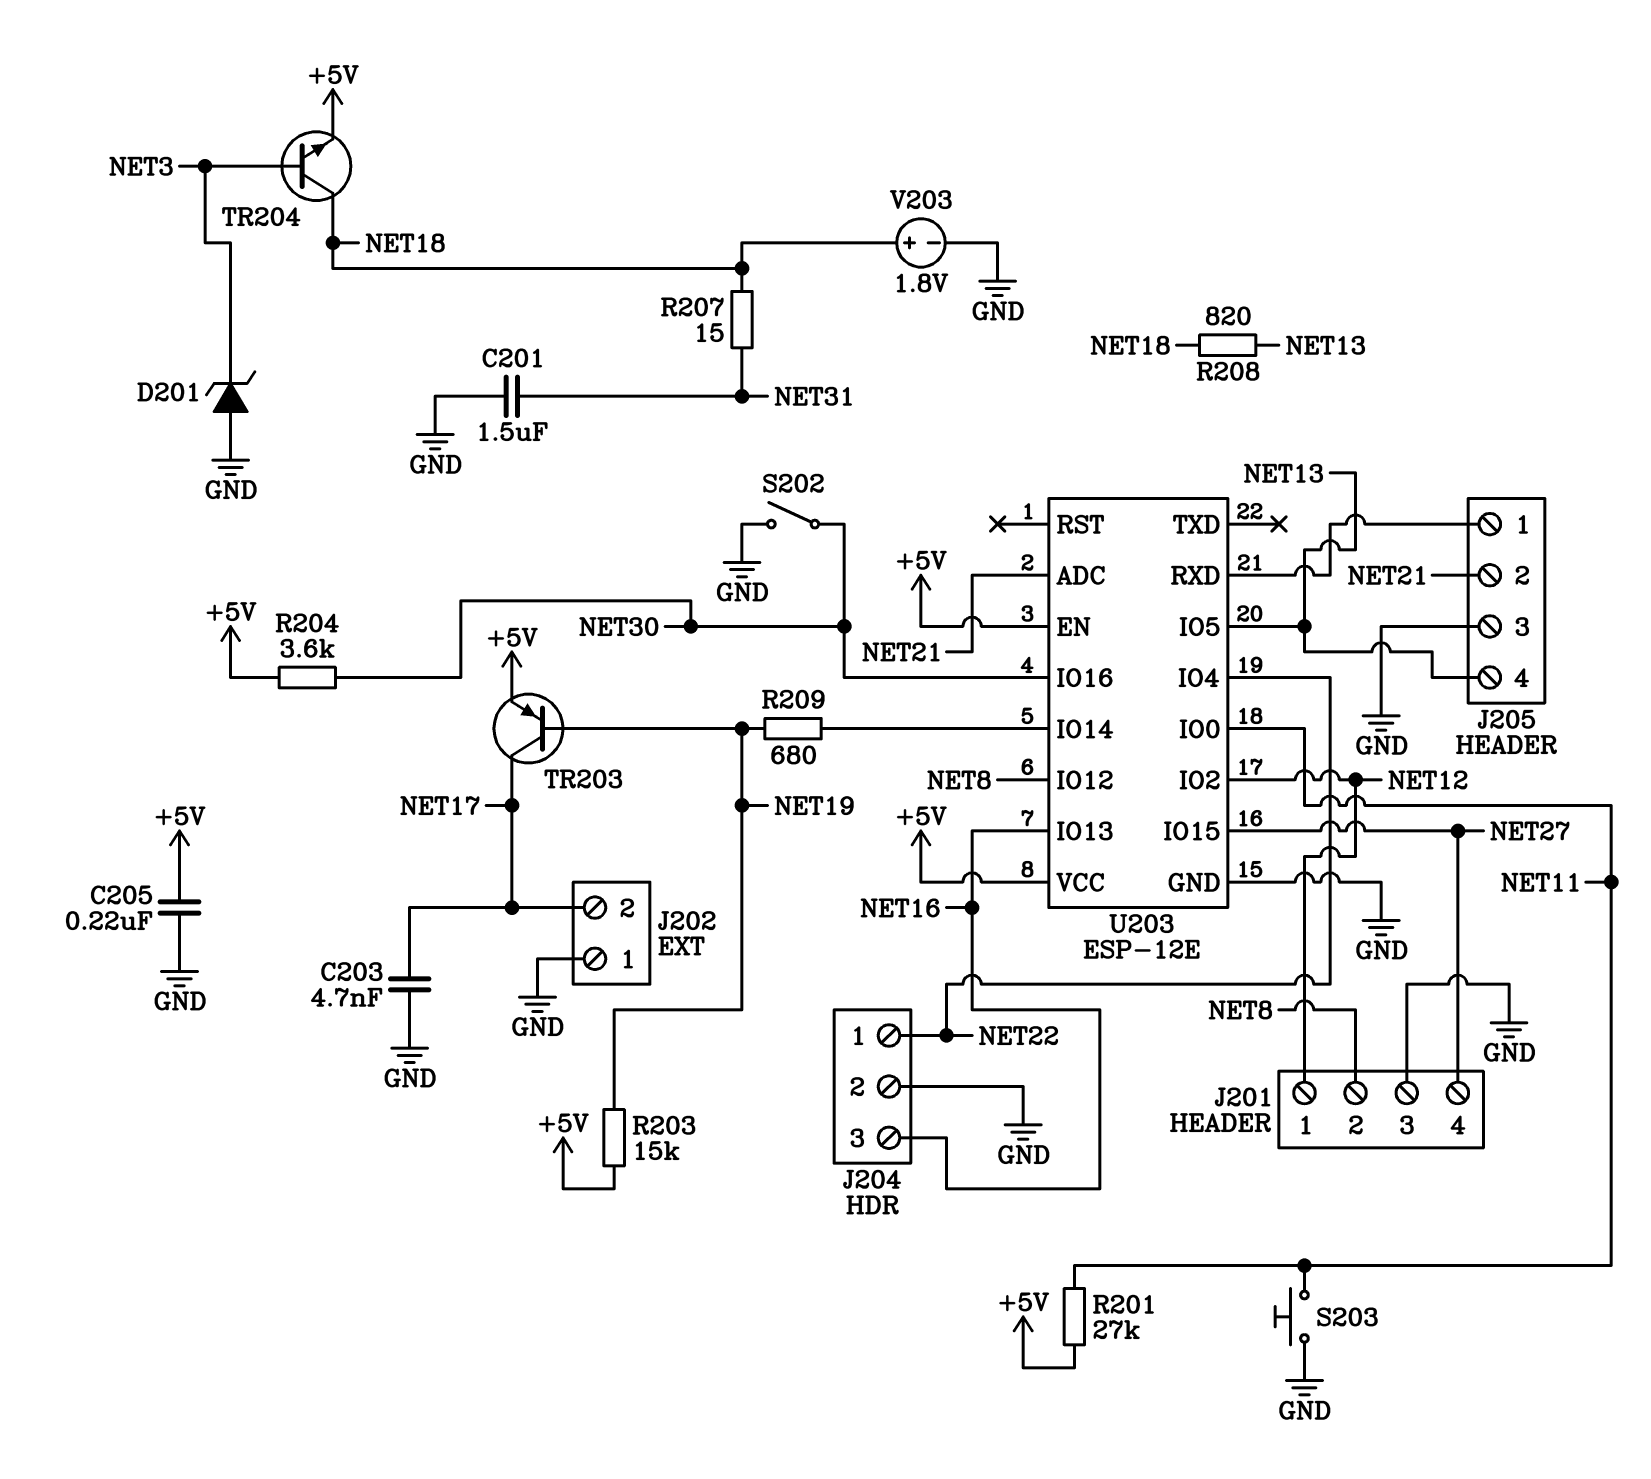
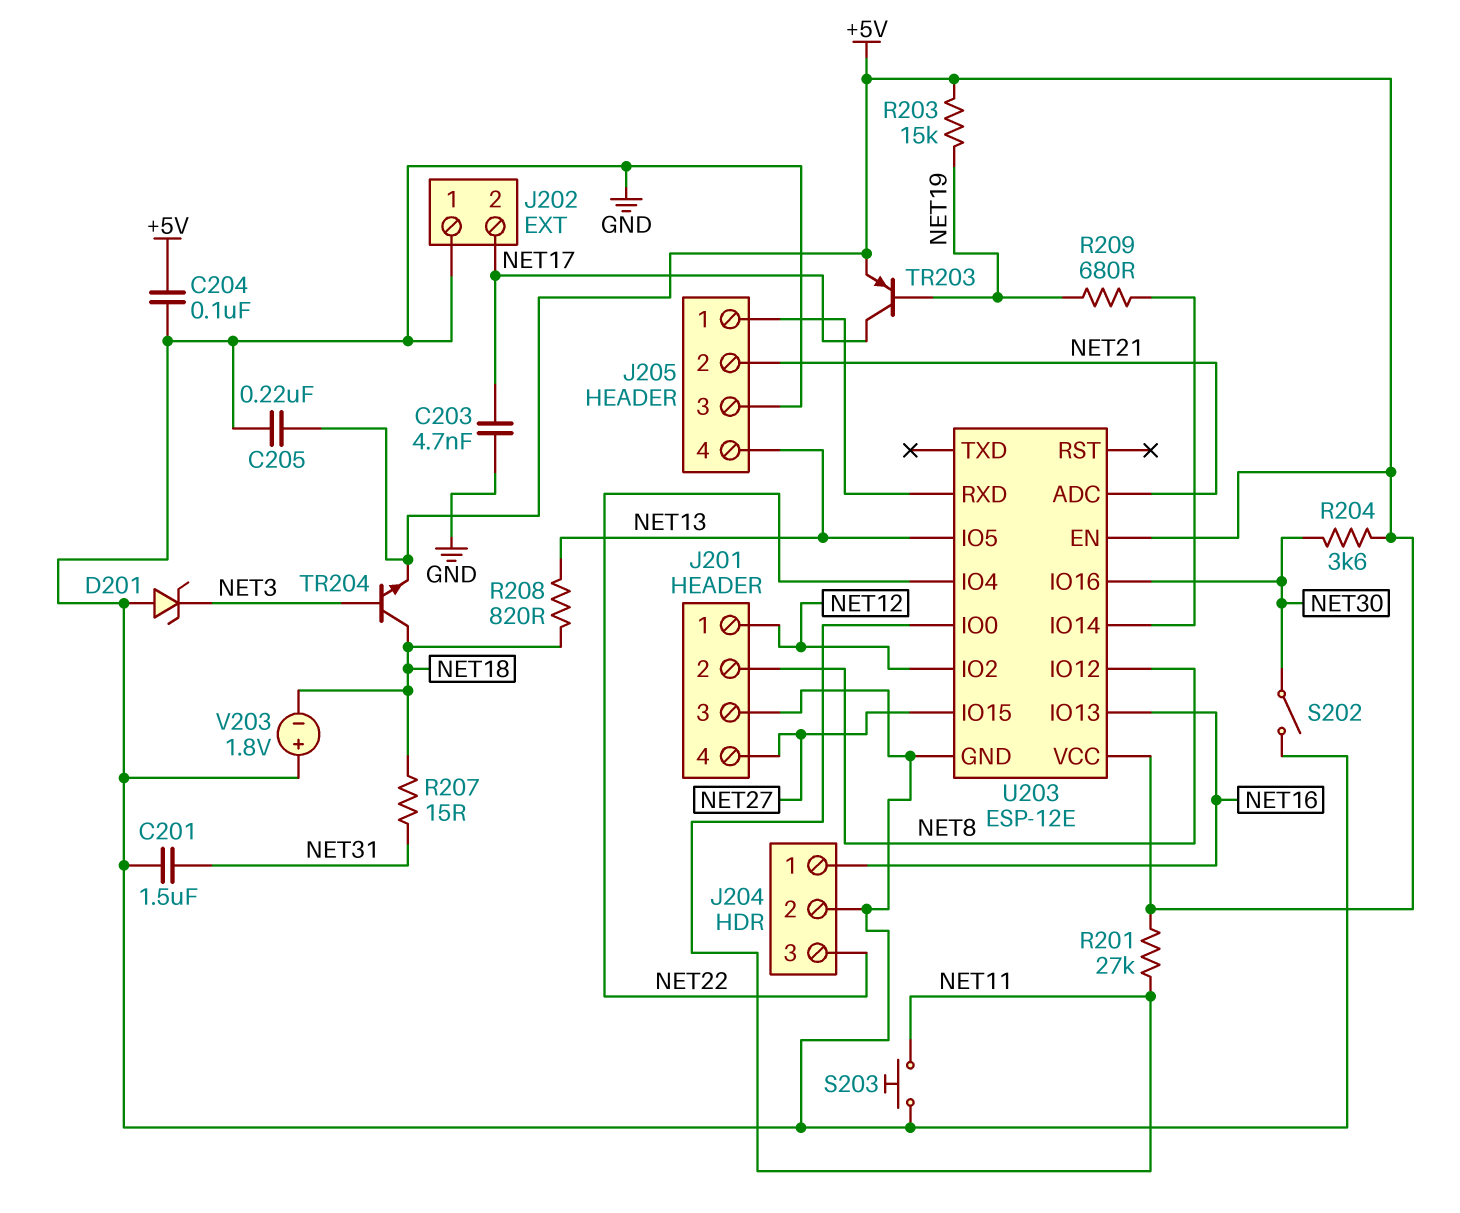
C204: none -> 100nF (+5V, GND)
J204 pin 1: NET22 -> NET16
J204 pin 3: NET16 -> NET22
V203: 1.8V (plus NET18, minus GND) -> 1.8V (plus GND, minus NET18)

